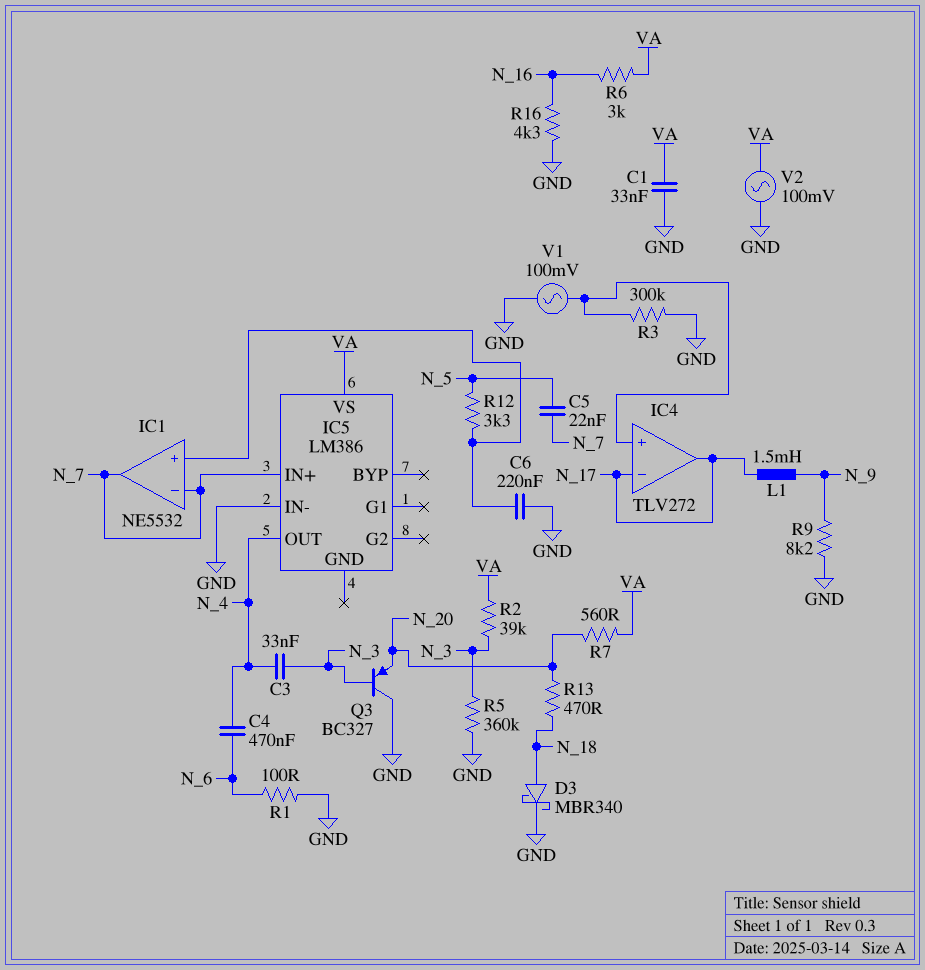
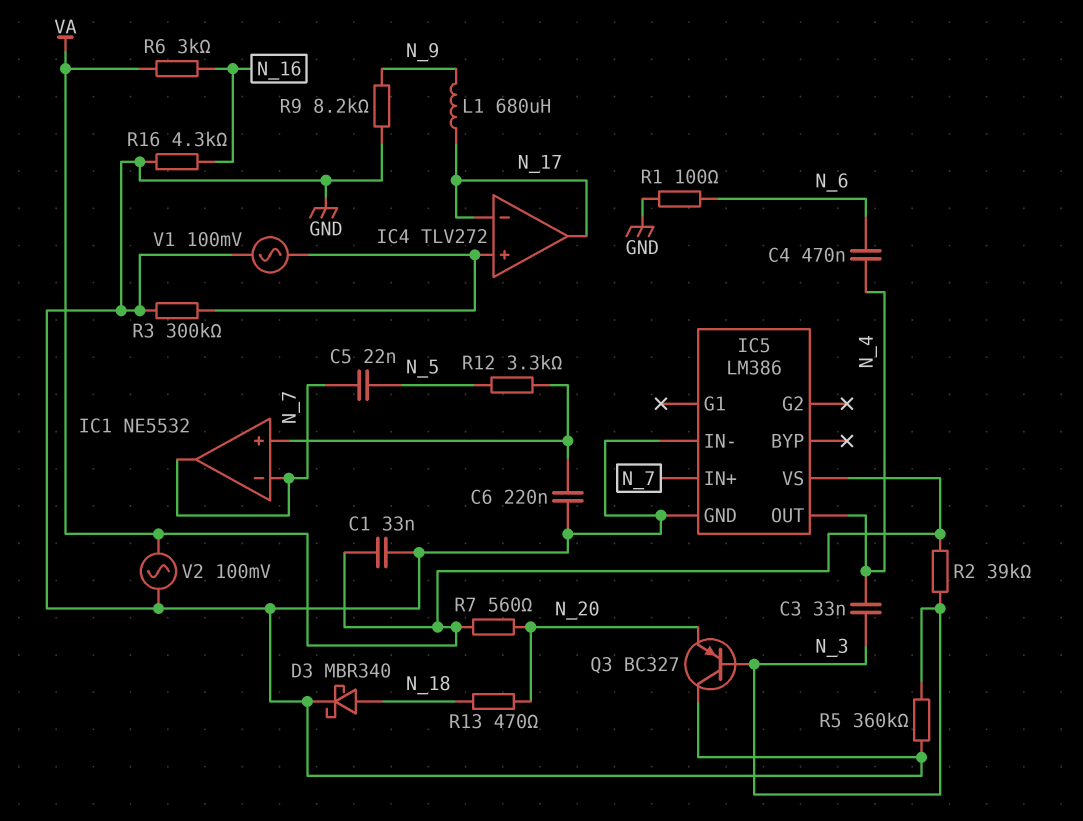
IC5 pin GND: none -> GND
L1: 1.5mH (N_9, N_17) -> 680uH (N_9, N_17)

